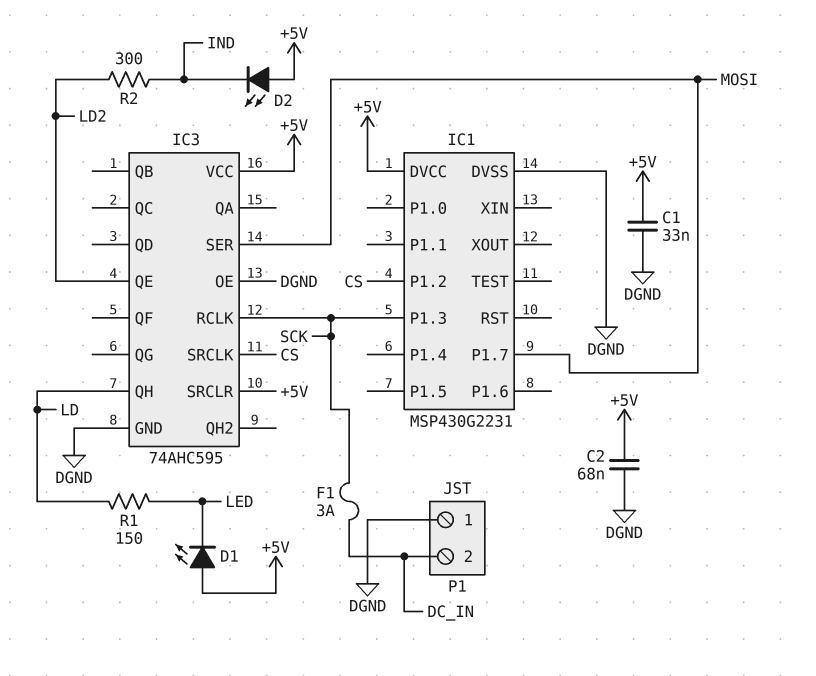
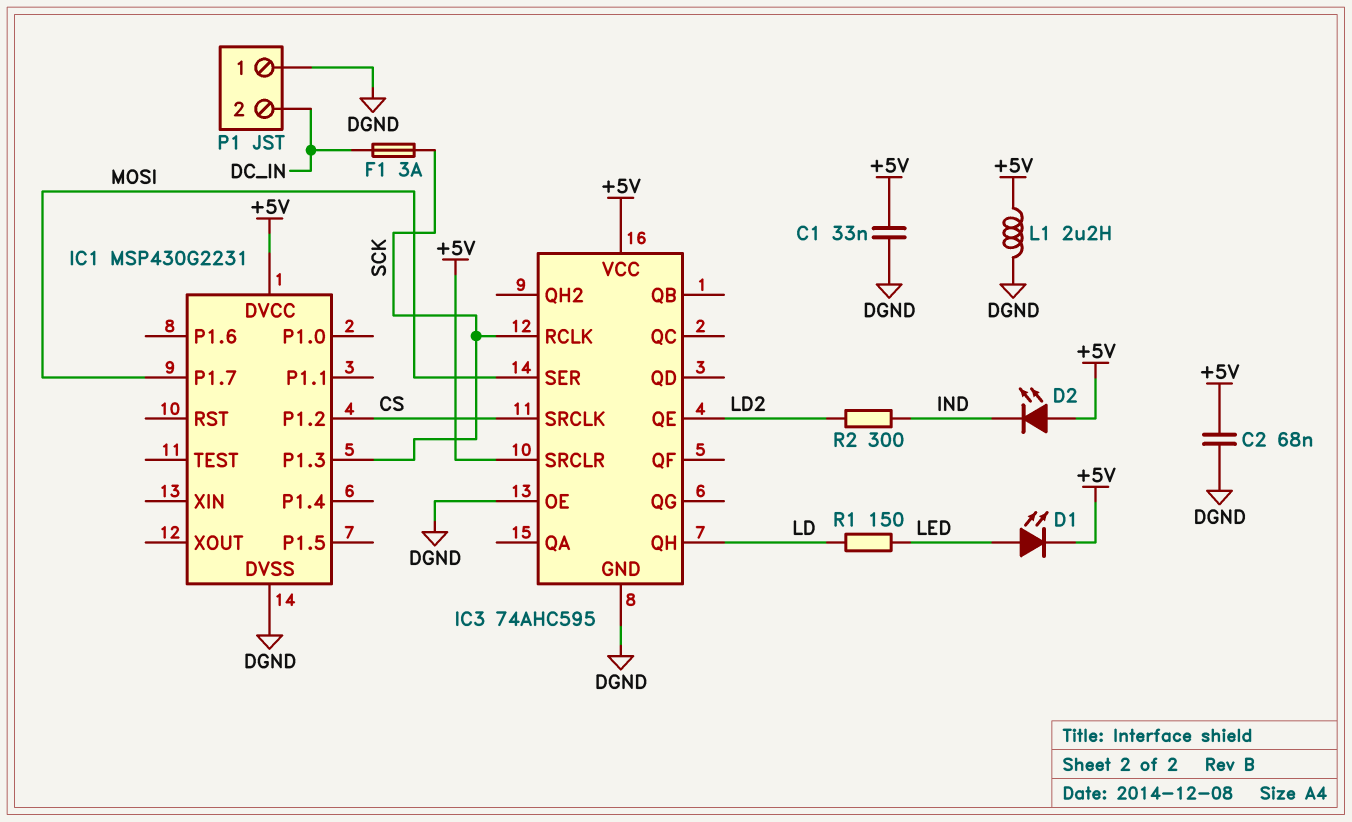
D1: LED (A +5V, K LED) -> LED (A LED, K +5V)
L1: none -> 2.2uH (+5V, DGND)

